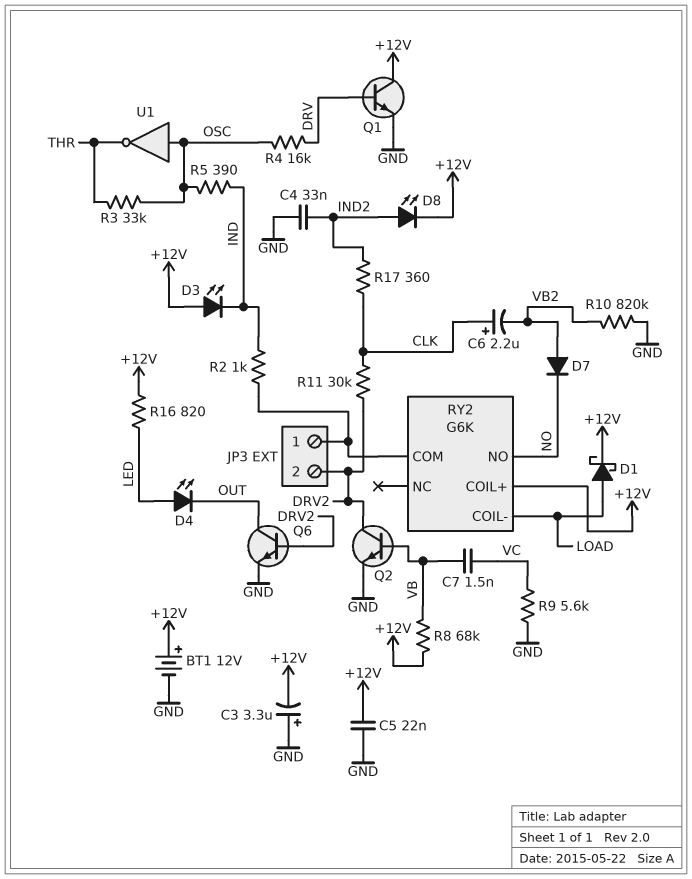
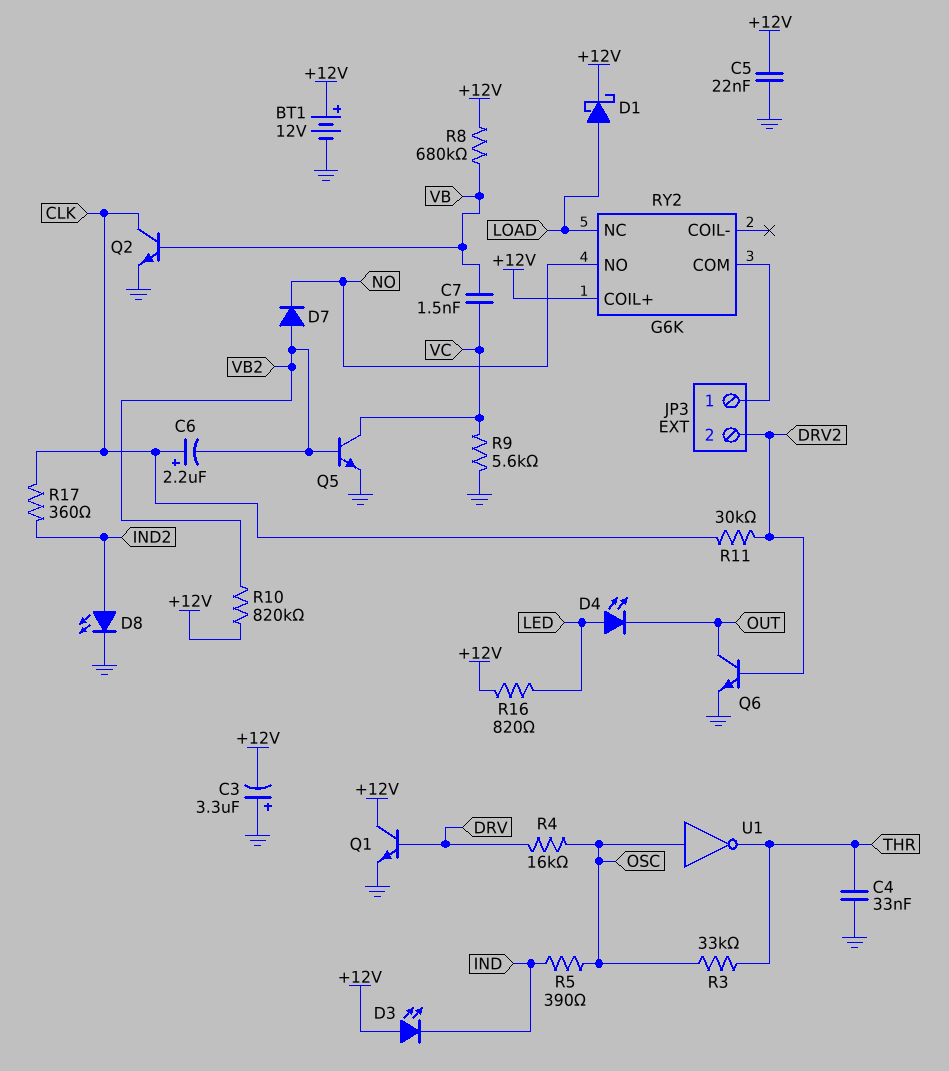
C4: 33nF (GND, IND2) -> 33nF (GND, THR)
D8: LED (A IND2, K +12V) -> LED (A IND2, K GND)
Q2: NPN (B VB, C DRV2, E GND) -> NPN (B VB, C CLK, E GND)
Q5: none -> NPN (B VB2, C VC, E GND)
R2: 1k (IND, JP3/1) -> none
R8: 68k (+12V, VB) -> 680k (+12V, VB)
R10: 820k (GND, VB2) -> 820k (+12V, VB2)
RY2 pin COIL-: LOAD -> none
RY2 pin NC: none -> LOAD

